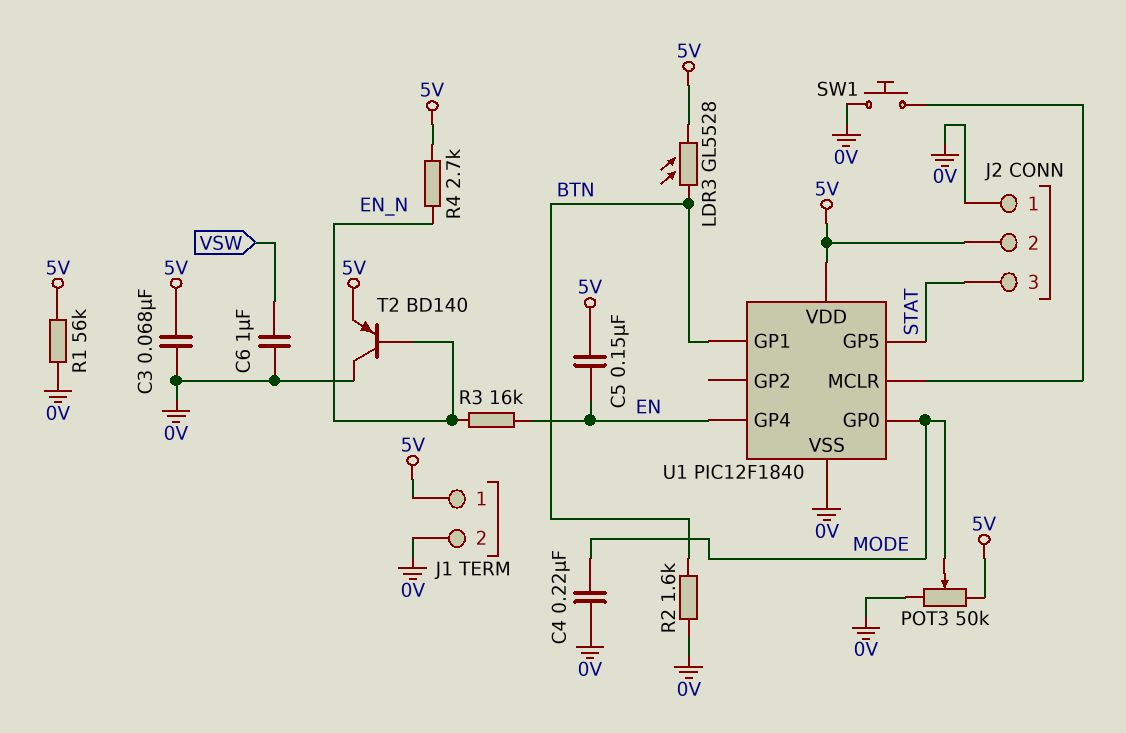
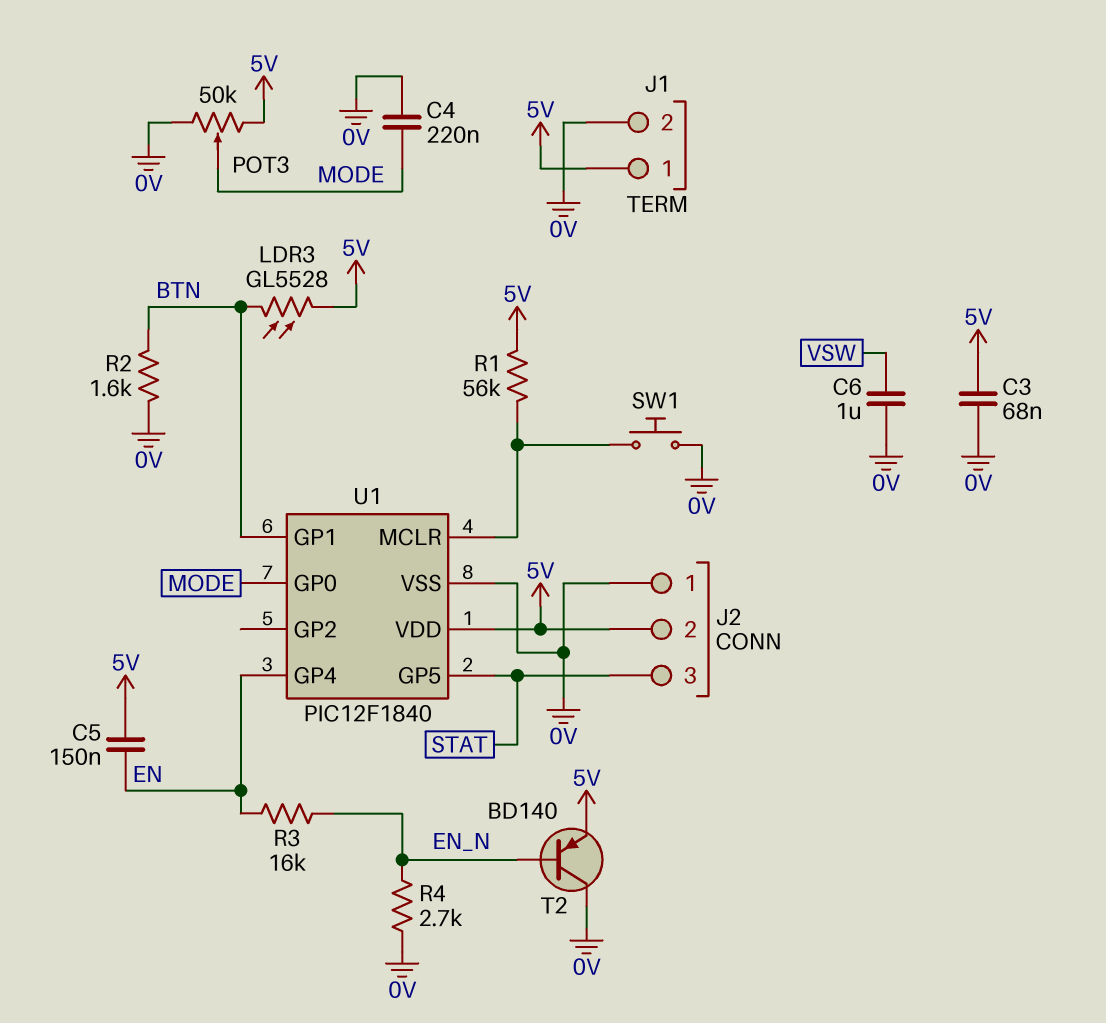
R1: 56k (0V, 5V) -> 56k (5V, U1/MCLR)
R4: 2.7k (5V, EN_N) -> 2.7k (0V, EN_N)

